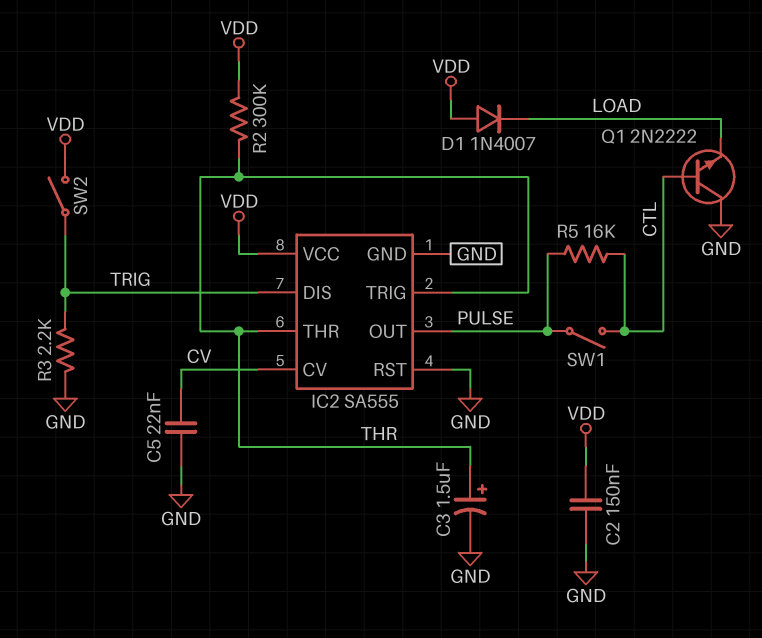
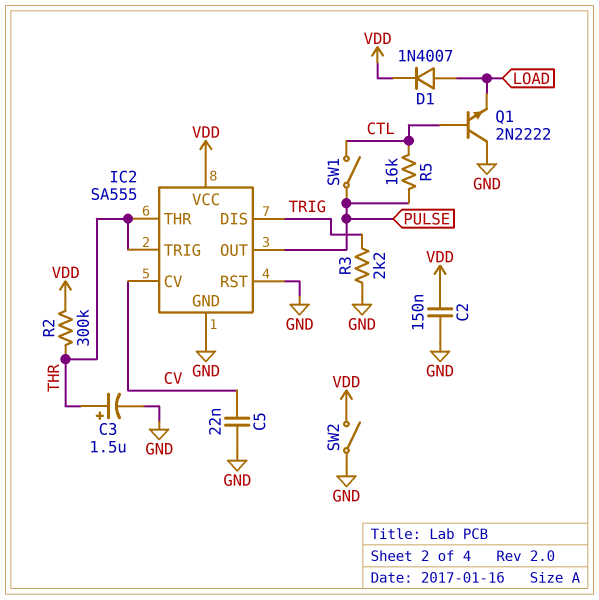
D1: diode 1N4007 (A VDD, K LOAD) -> diode 1N4007 (A LOAD, K VDD)
SW2: switch (TRIG, VDD) -> switch (GND, VDD)

